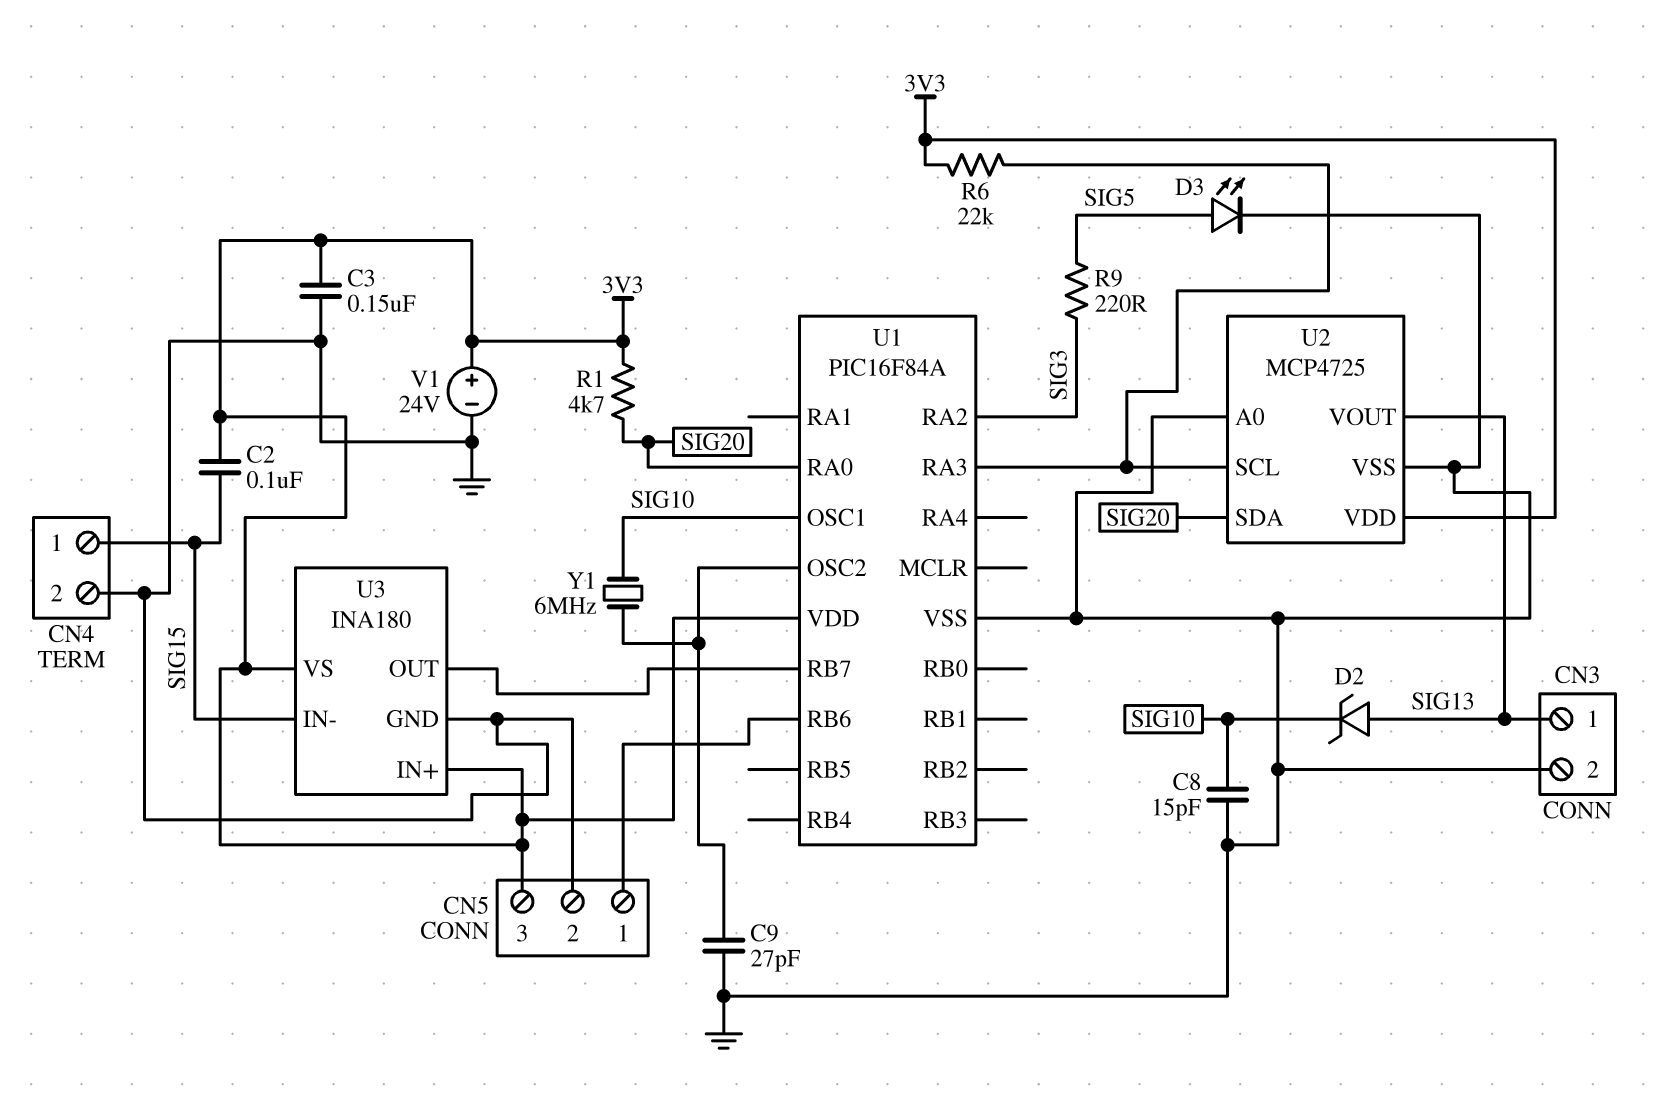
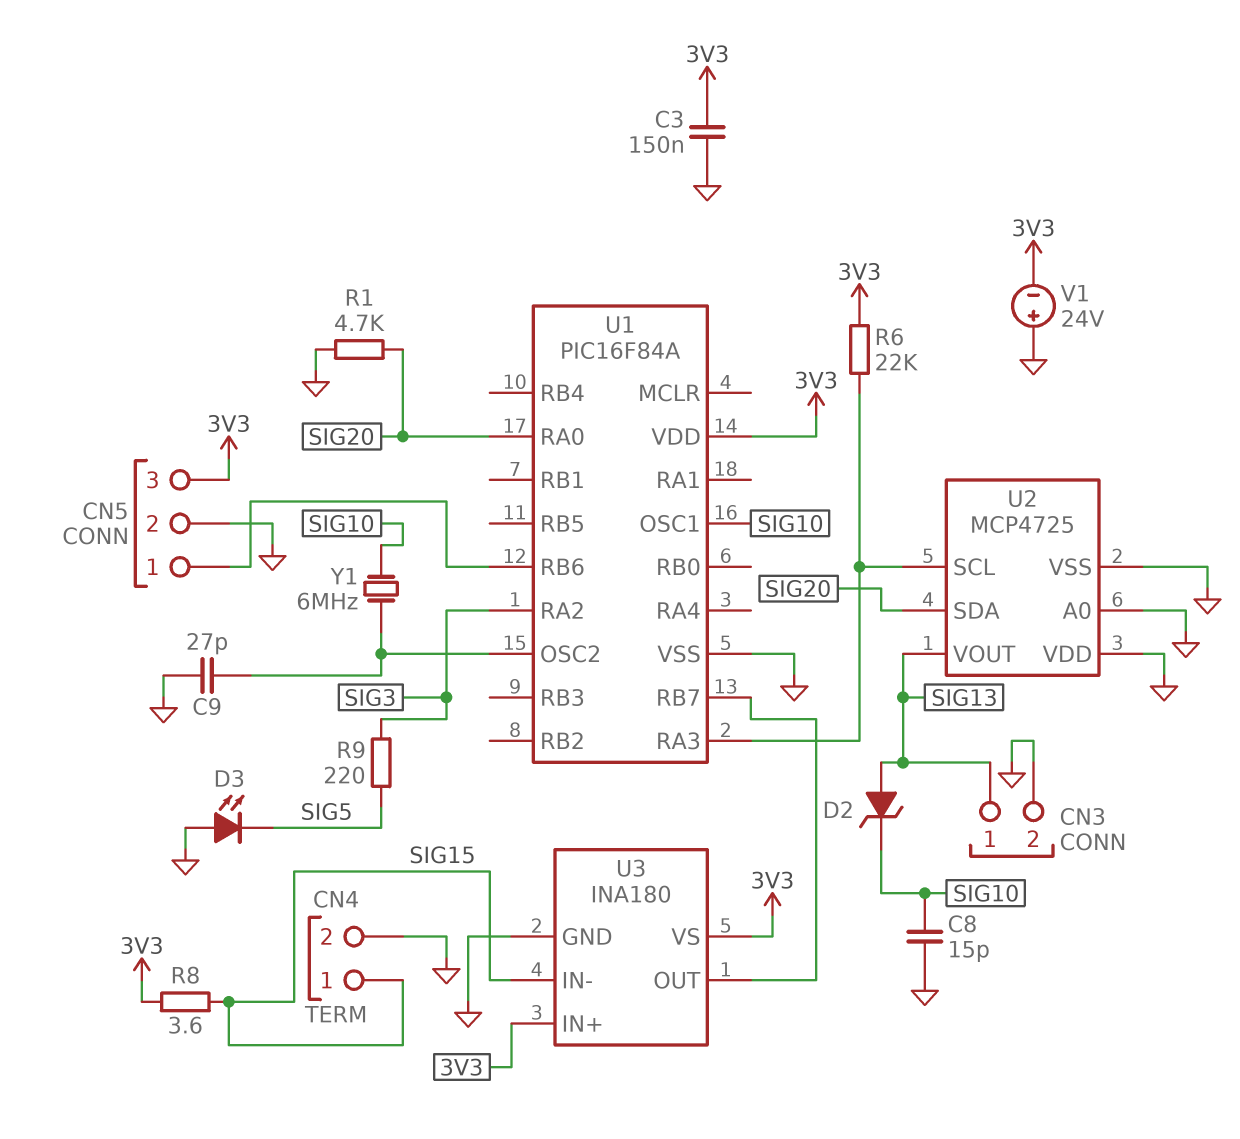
C2: 100nF (3V3, SIG15) -> none
D3: LED (A SIG5, K GND) -> LED (A GND, K SIG5)
R1: 4.7k (3V3, SIG20) -> 4.7k (GND, SIG20)
R8: none -> 3.6 (3V3, SIG15)
U2 pin VDD: 3V3 -> GND
V1: 24V (plus 3V3, minus GND) -> 24V (plus GND, minus 3V3)

